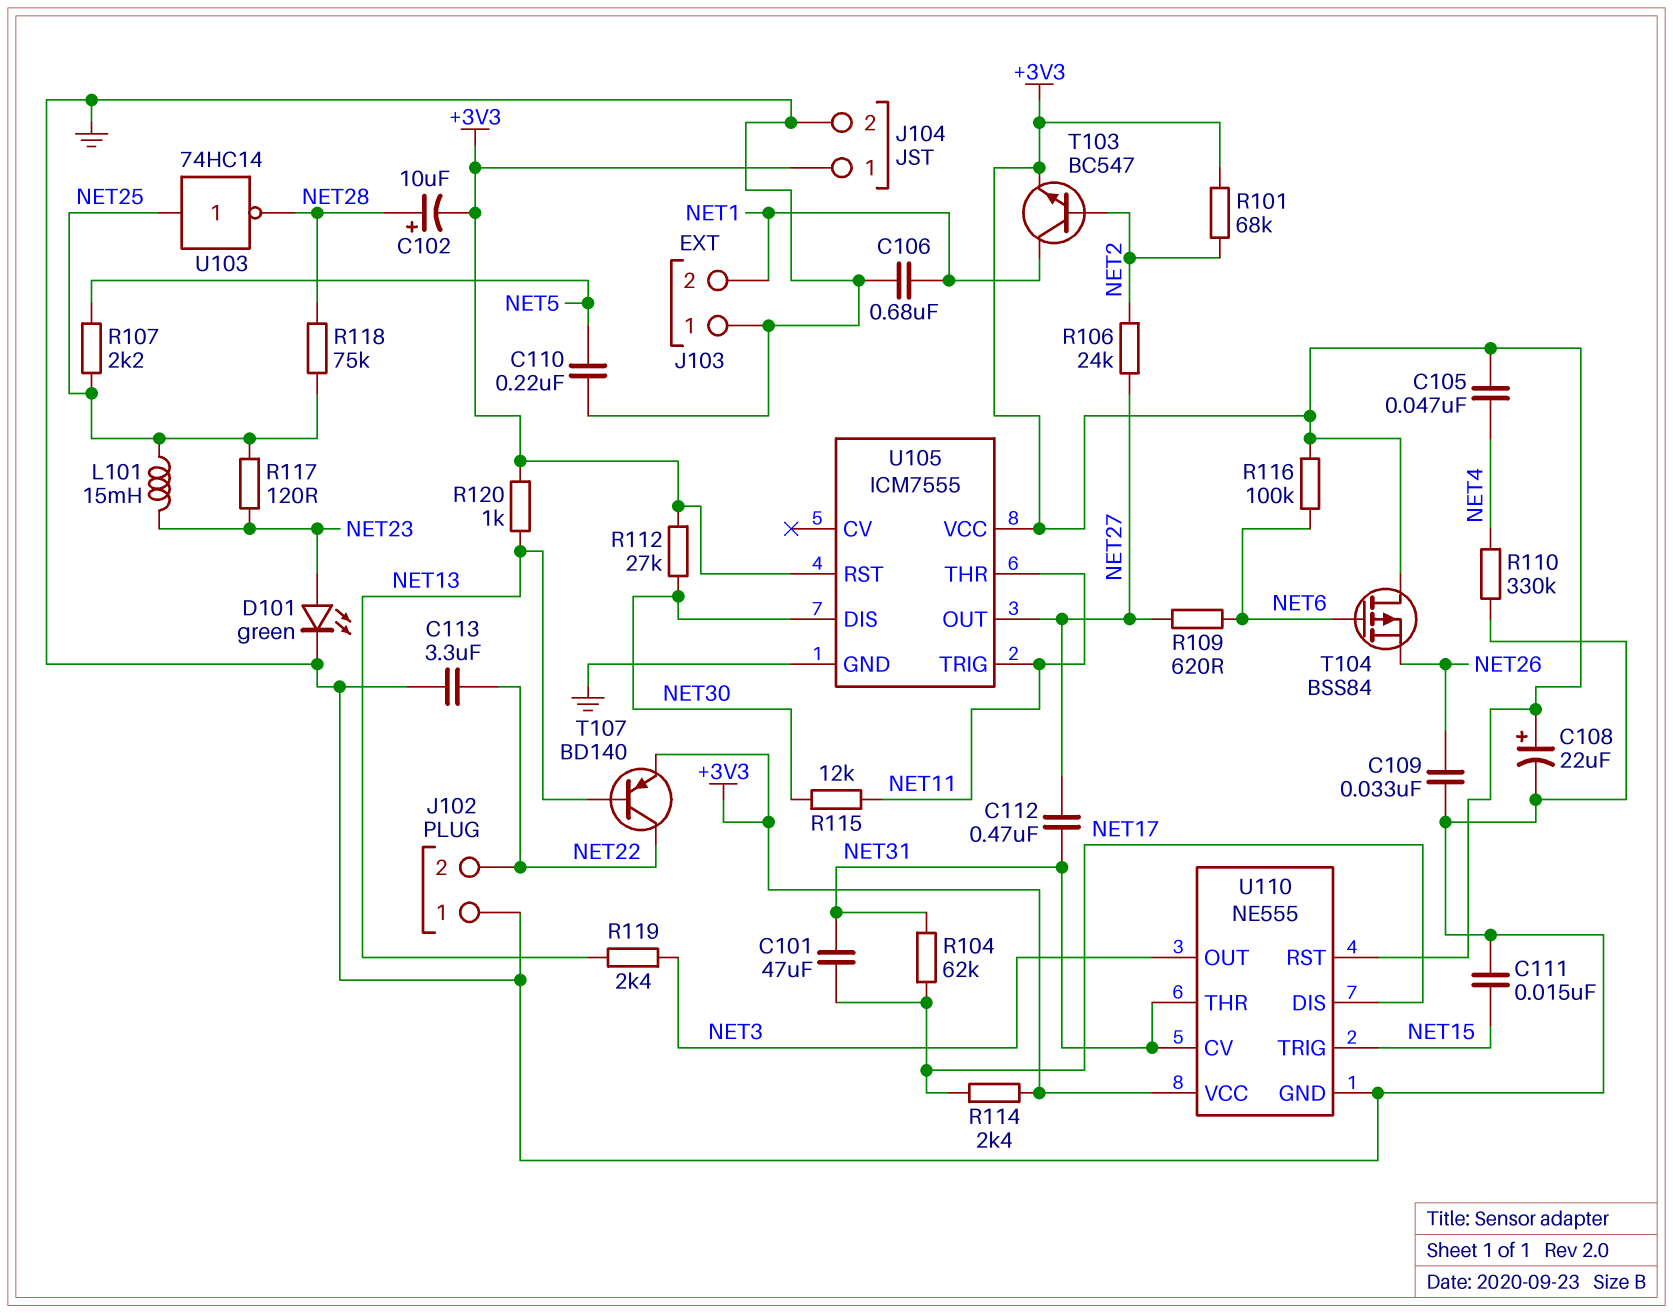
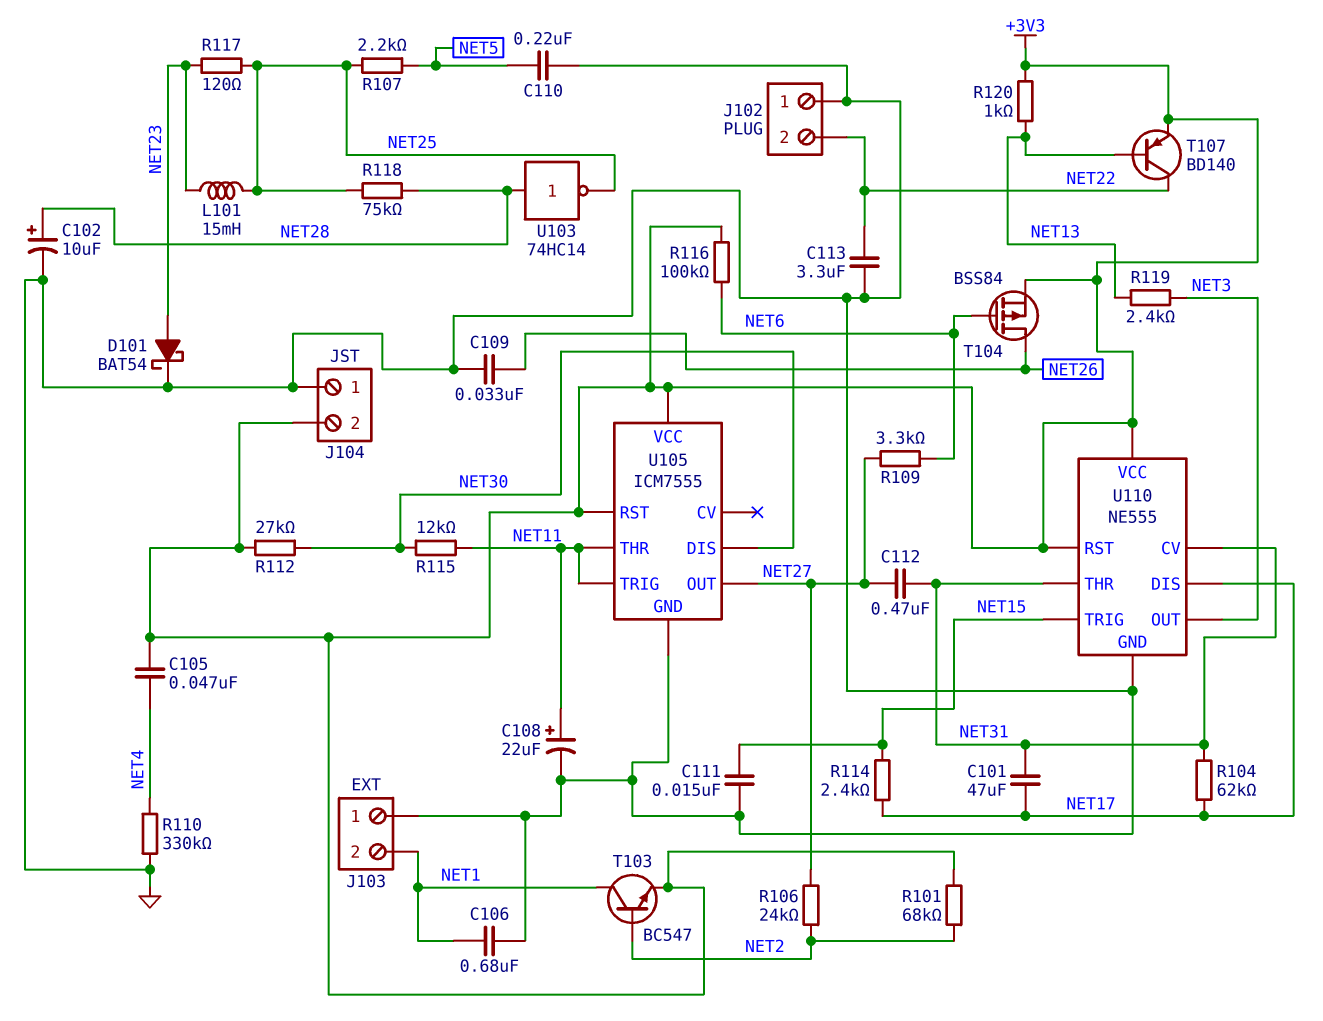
C102: 10uF (plus NET28, minus +3V3) -> 10uF (plus NET28, minus GND)
C108: 22uF (plus +3V3, minus GND) -> 22uF (plus NET11, minus GND)
D101: LED green (A NET23, K GND) -> schottky BAT54 (A NET23, K GND)
J104 pin 1: +3V3 -> GND
J104 pin 2: GND -> +3V3
R109: 620 (NET6, NET27) -> 3.3k (NET6, NET27)
R114: 2.4k (+3V3, NET17) -> 2.4k (NET15, NET17)
T104: PMOS BSS84 (G NET6, D +3V3, S NET26) -> PMOS BSS84 (G NET6, D NET26, S +3V3)
U103: NOT 74HC14 (in NET25, out NET28) -> NOT 74HC14 (in NET28, out NET25)

